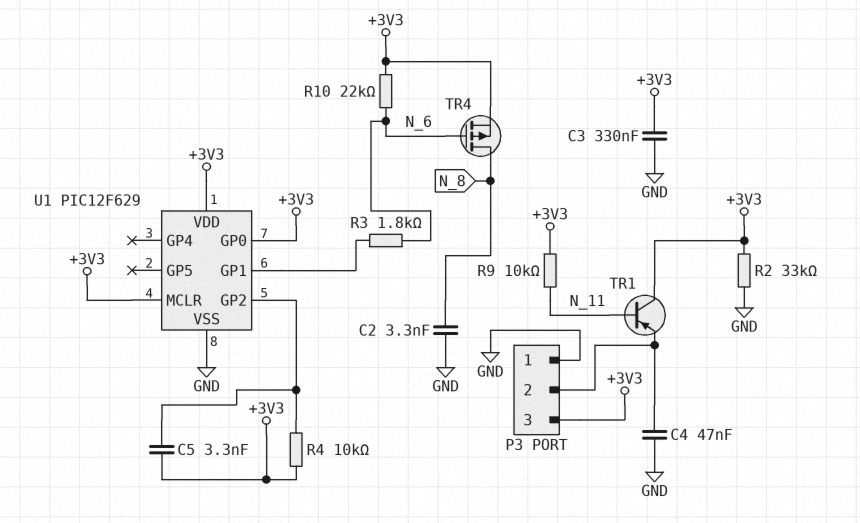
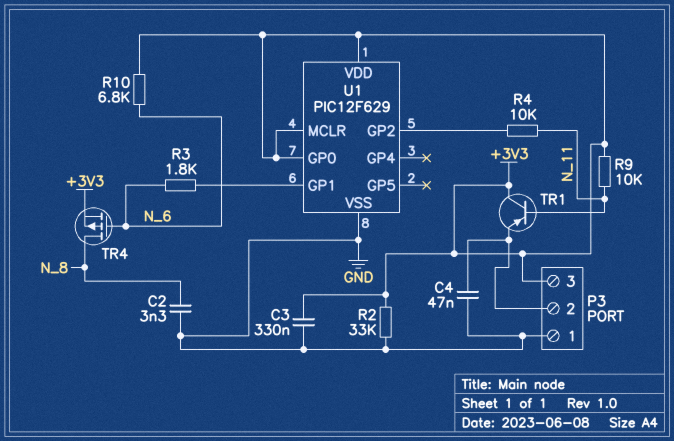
C5: 3.3nF (+3V3, U1/GP2) -> none
R4: 10k (+3V3, U1/GP2) -> 10k (N_11, U1/GP2)
R10: 22k (+3V3, N_6) -> 6.8k (+3V3, N_6)

